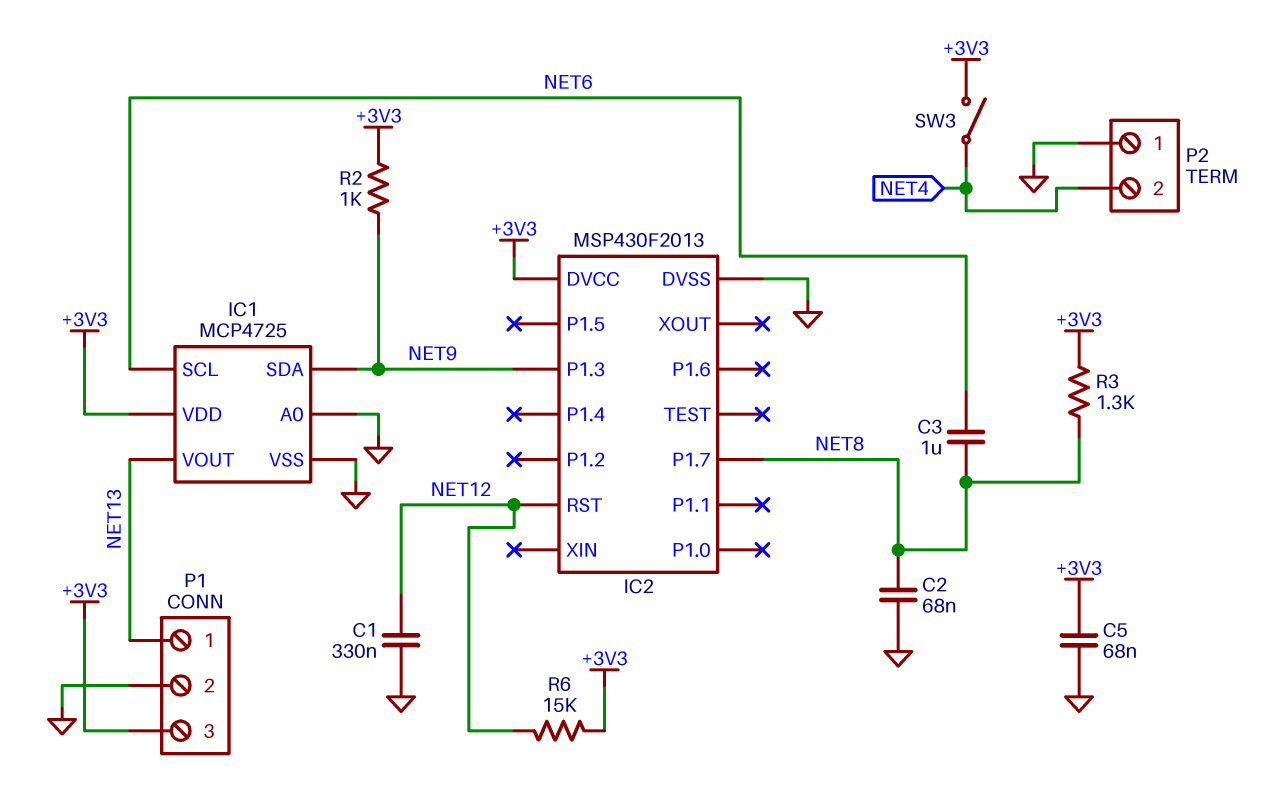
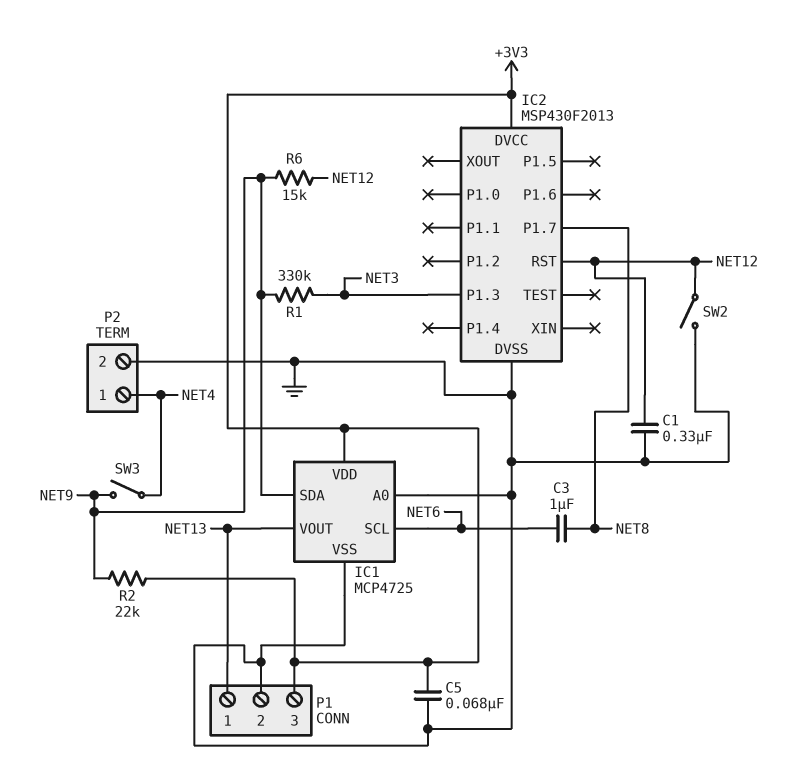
C2: 68nF (GND, NET8) -> none
IC2 pin P1.3: NET9 -> NET3
P2 pin 1: GND -> NET4
P2 pin 2: NET4 -> GND
R1: none -> 330k (NET3, NET9)
R2: 1k (+3V3, NET9) -> 22k (+3V3, NET9)
R3: 1.3k (+3V3, NET8) -> none
R6: 15k (+3V3, NET12) -> 15k (NET9, NET12)
SW2: none -> switch (GND, NET12)
SW3: switch (+3V3, NET4) -> switch (NET4, NET9)

